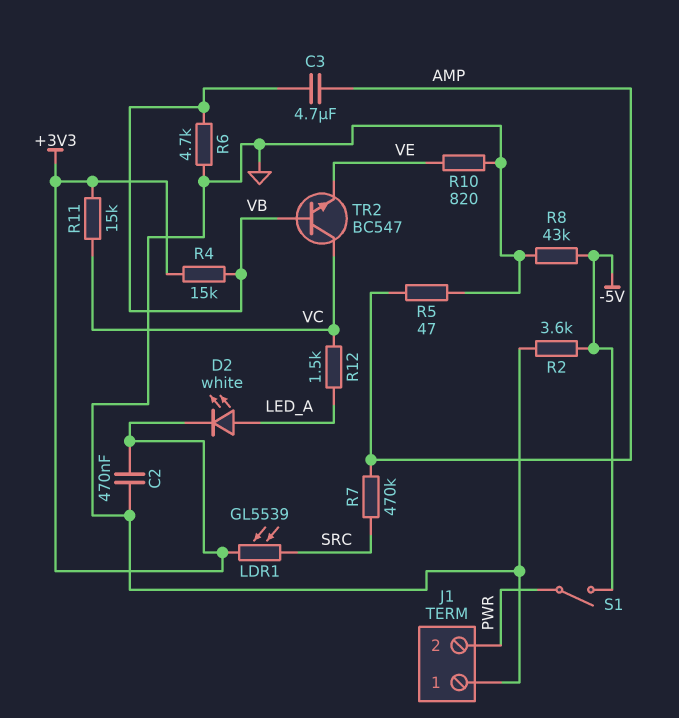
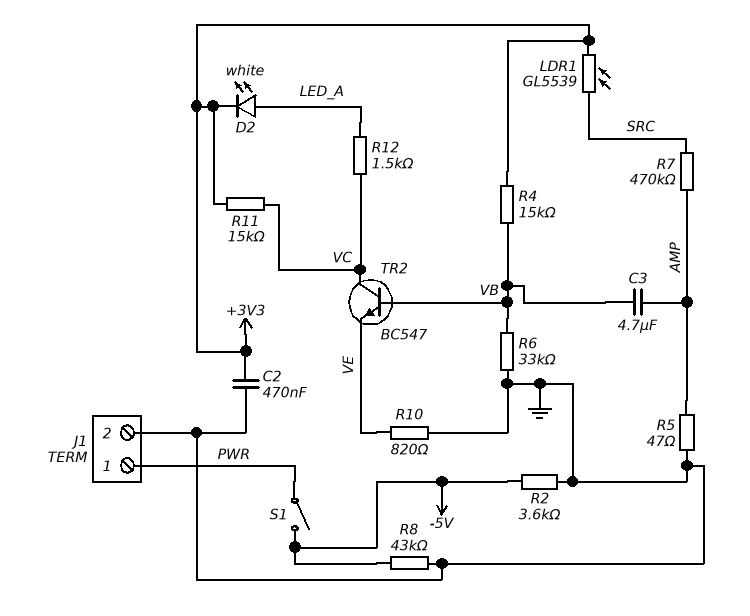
J1 pin 1: GND -> PWR
J1 pin 2: PWR -> GND
R6: 4.7k (GND, VB) -> 33k (GND, VB)

